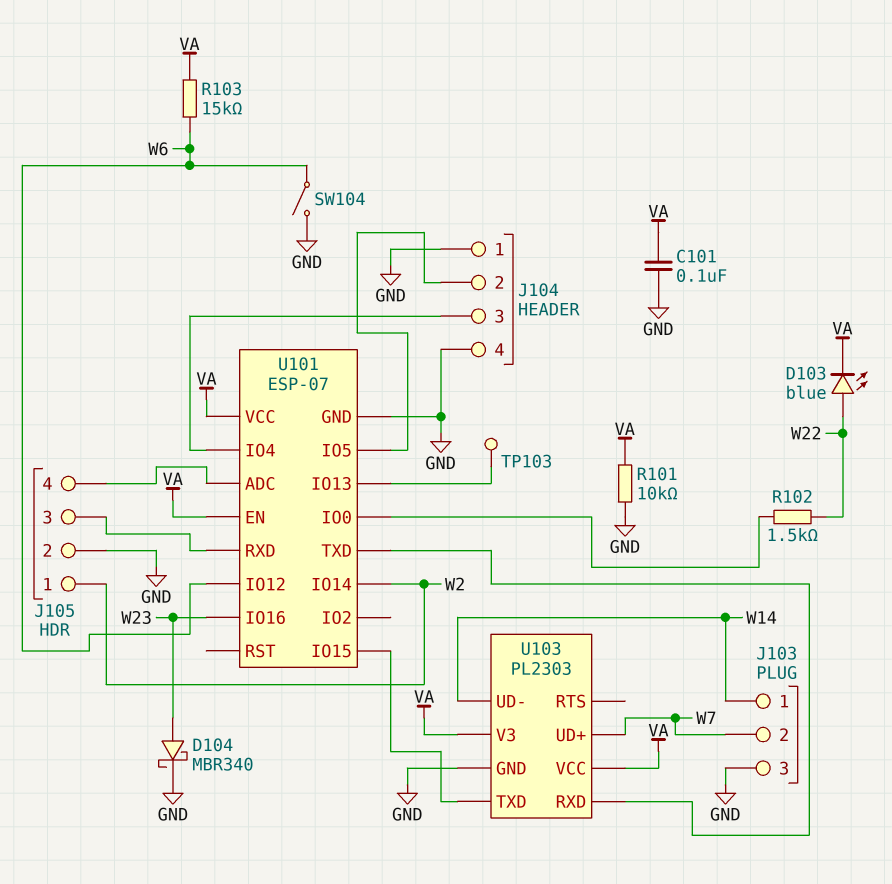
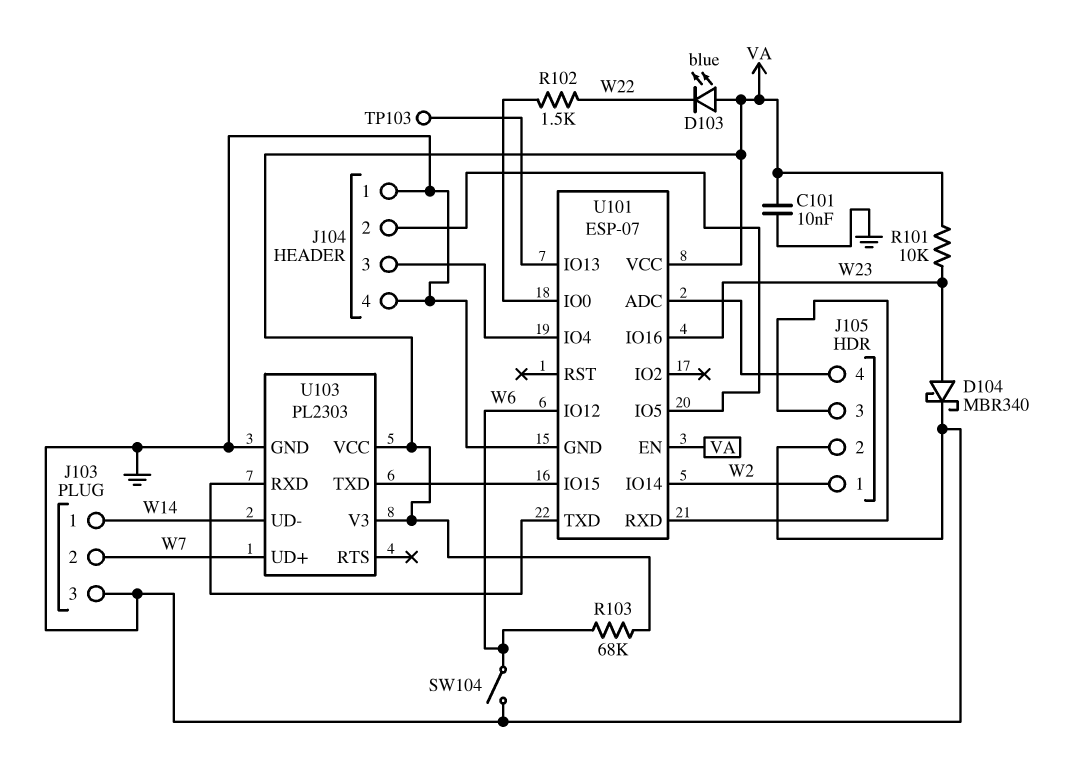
C101: 100nF (GND, VA) -> 10nF (GND, VA)
D103: LED blue (A W22, K VA) -> LED blue (A VA, K W22)
R101: 10k (GND, VA) -> 10k (VA, W23)
R103: 15k (VA, W6) -> 68k (VA, W6)

